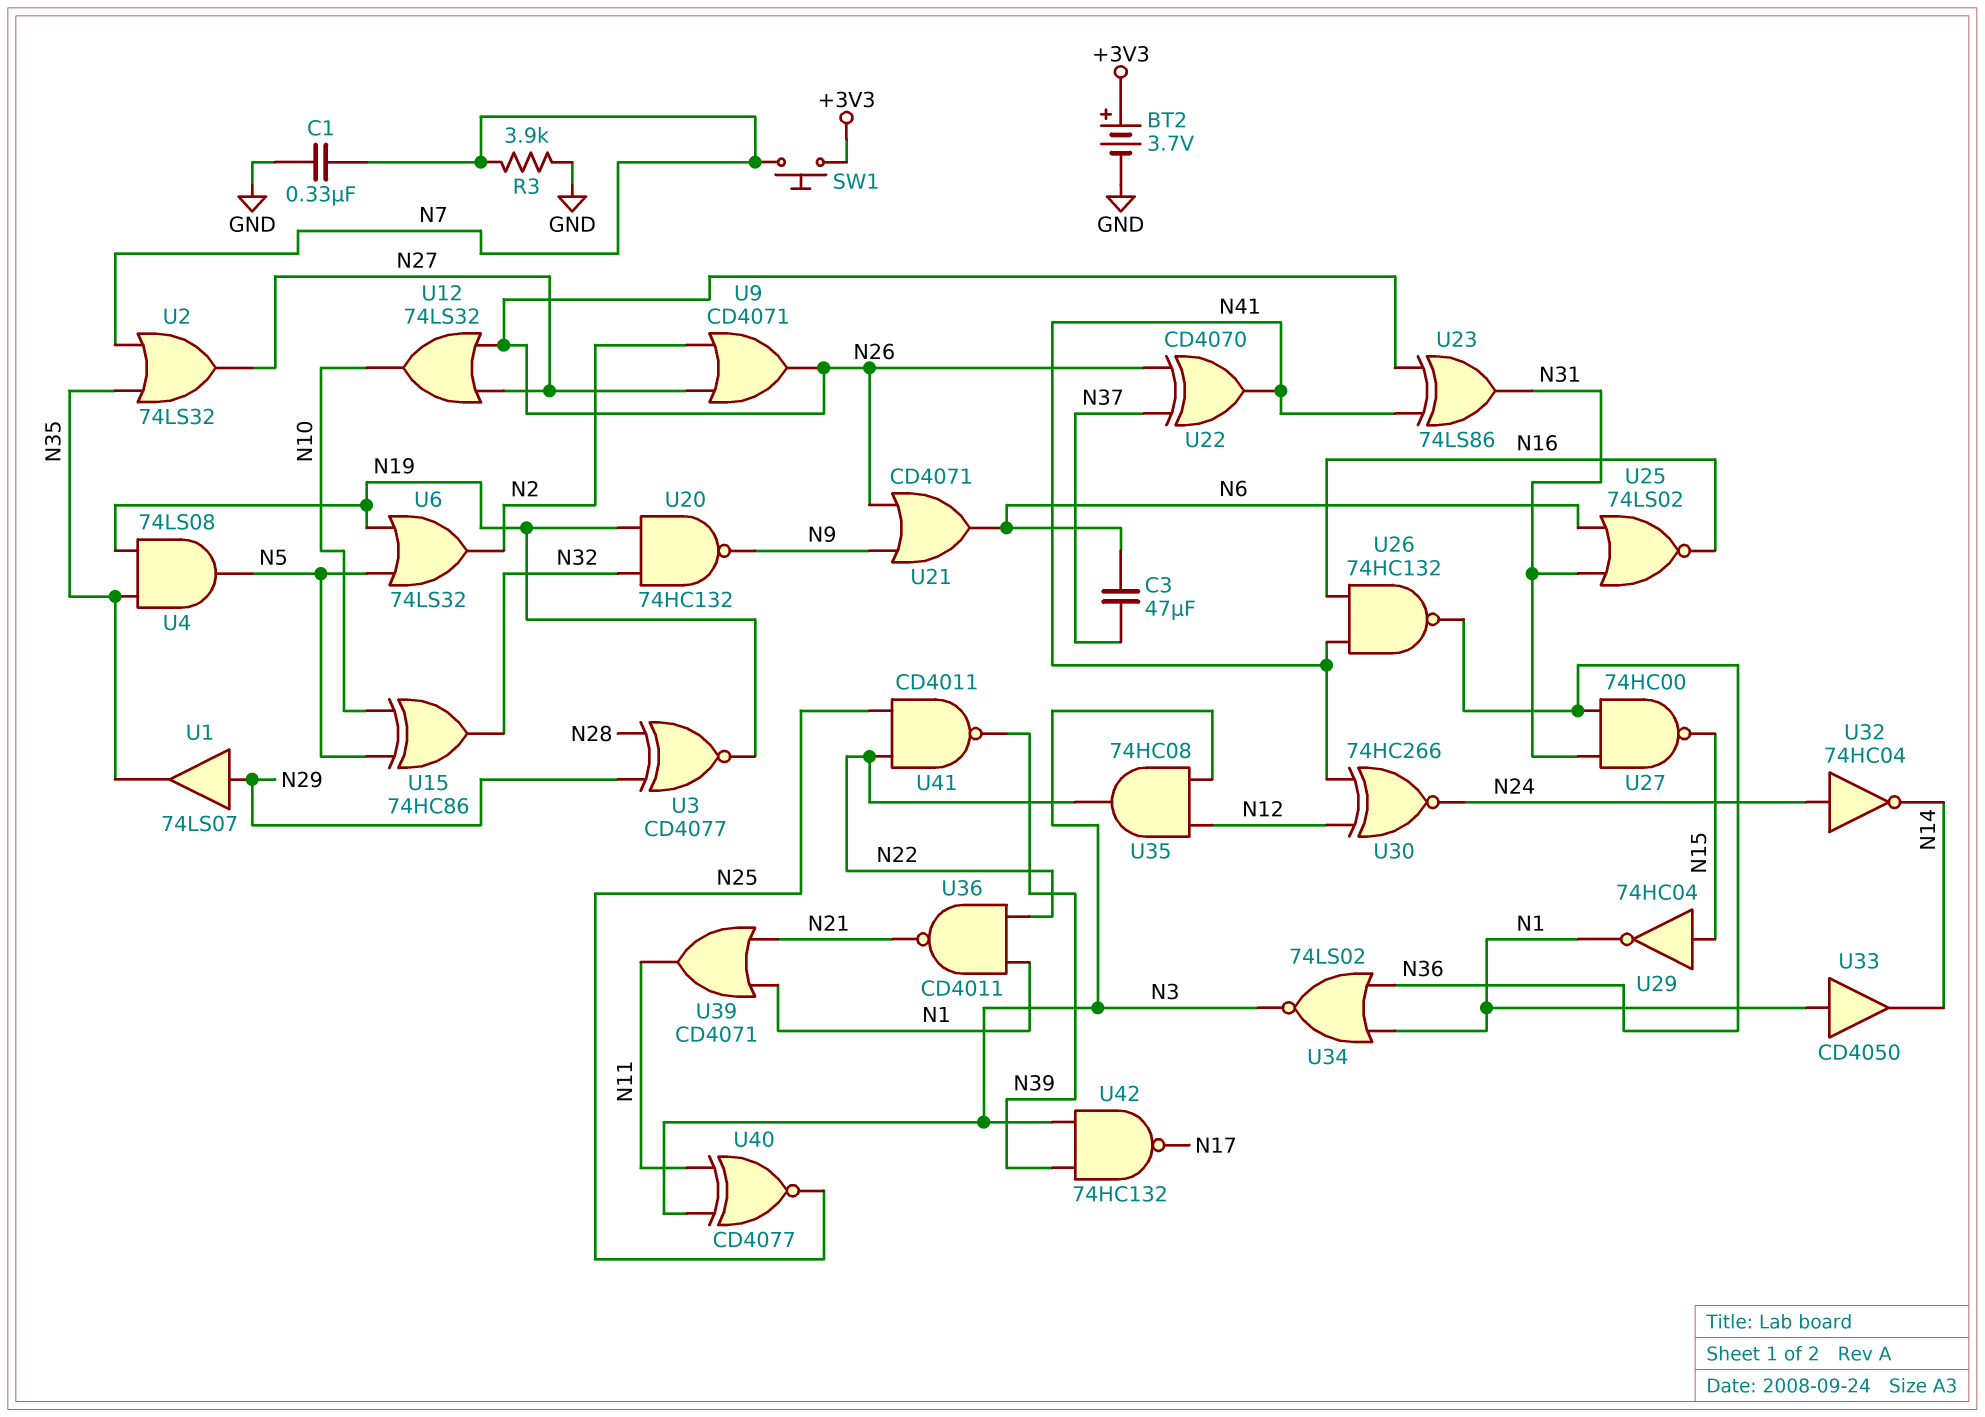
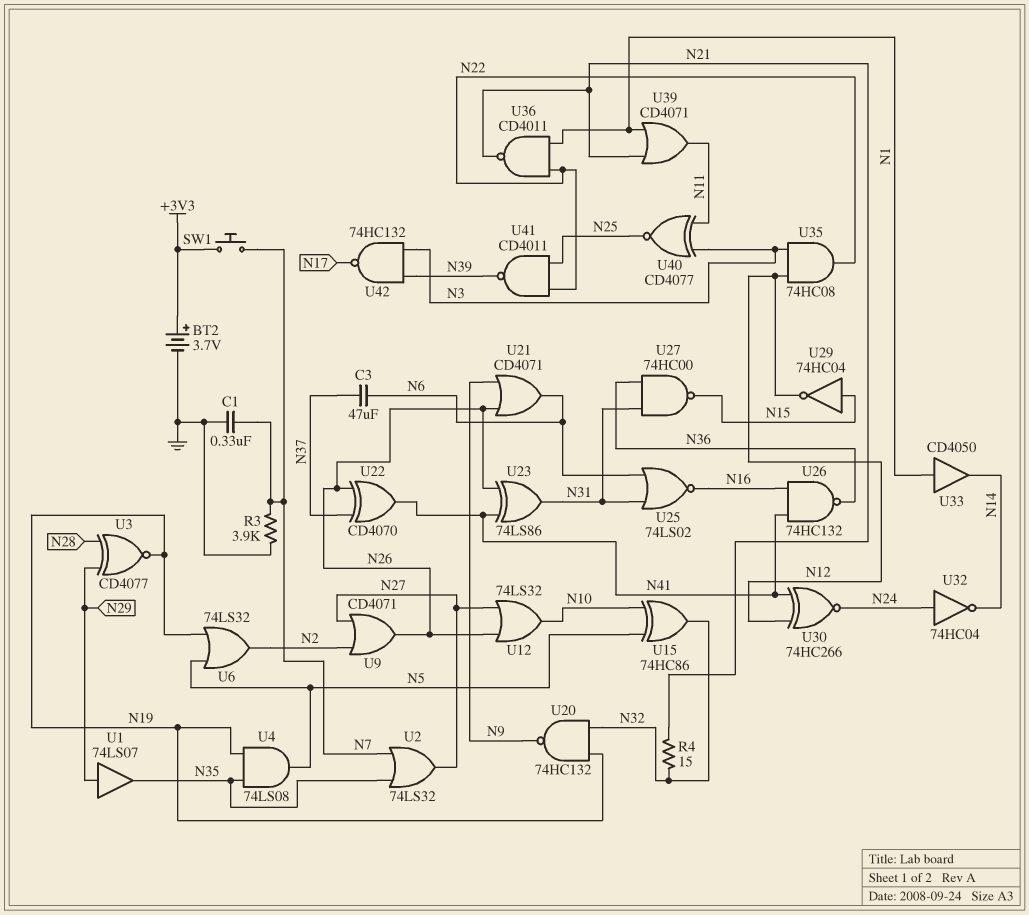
R4: none -> 15 (N21, N32)
U29: NOT 74HC04 (in N15, out N1) -> NOT 74HC04 (in N15, out N12)
U34: NOR 74LS02 (in N1, in N36, out N3) -> none

